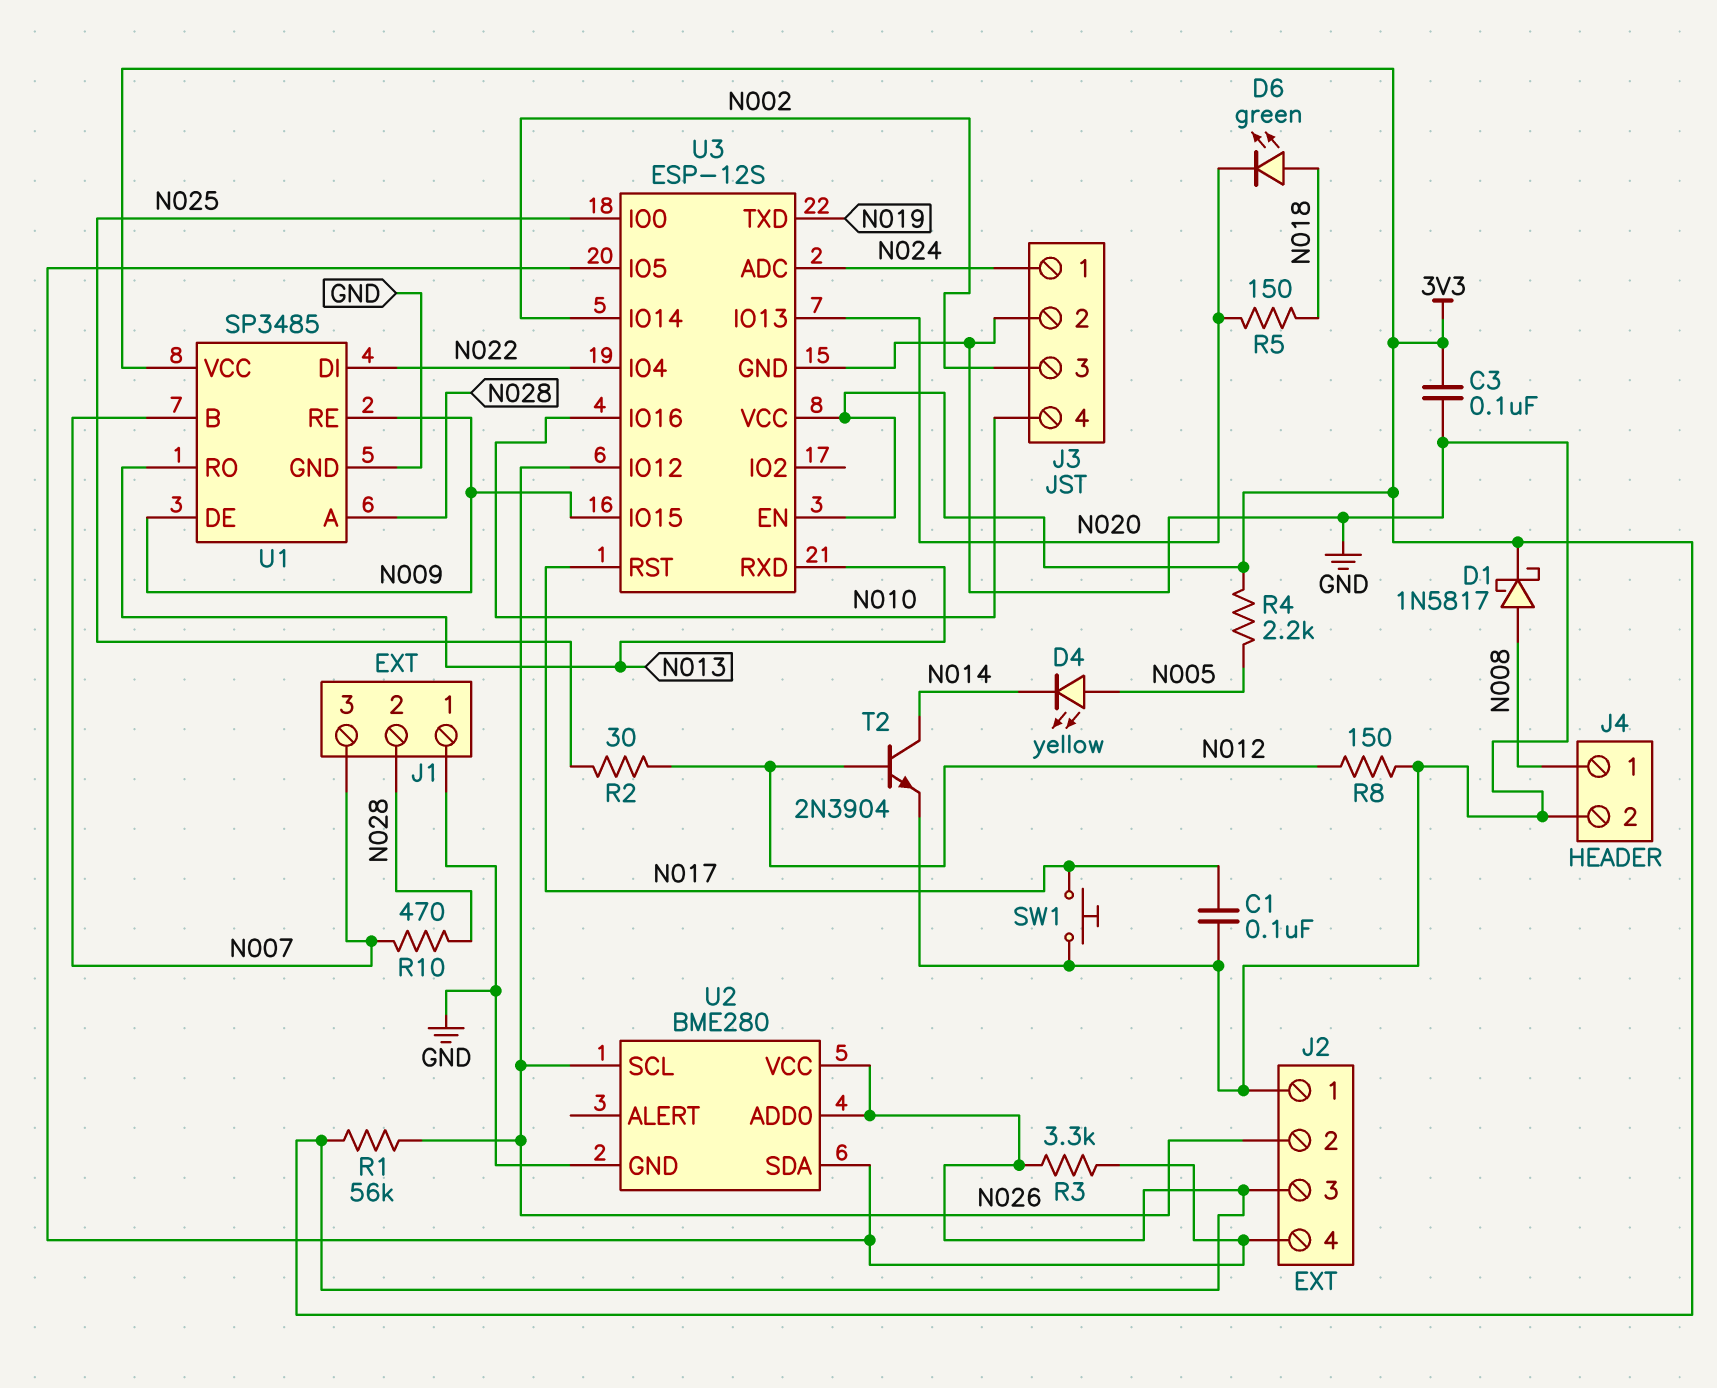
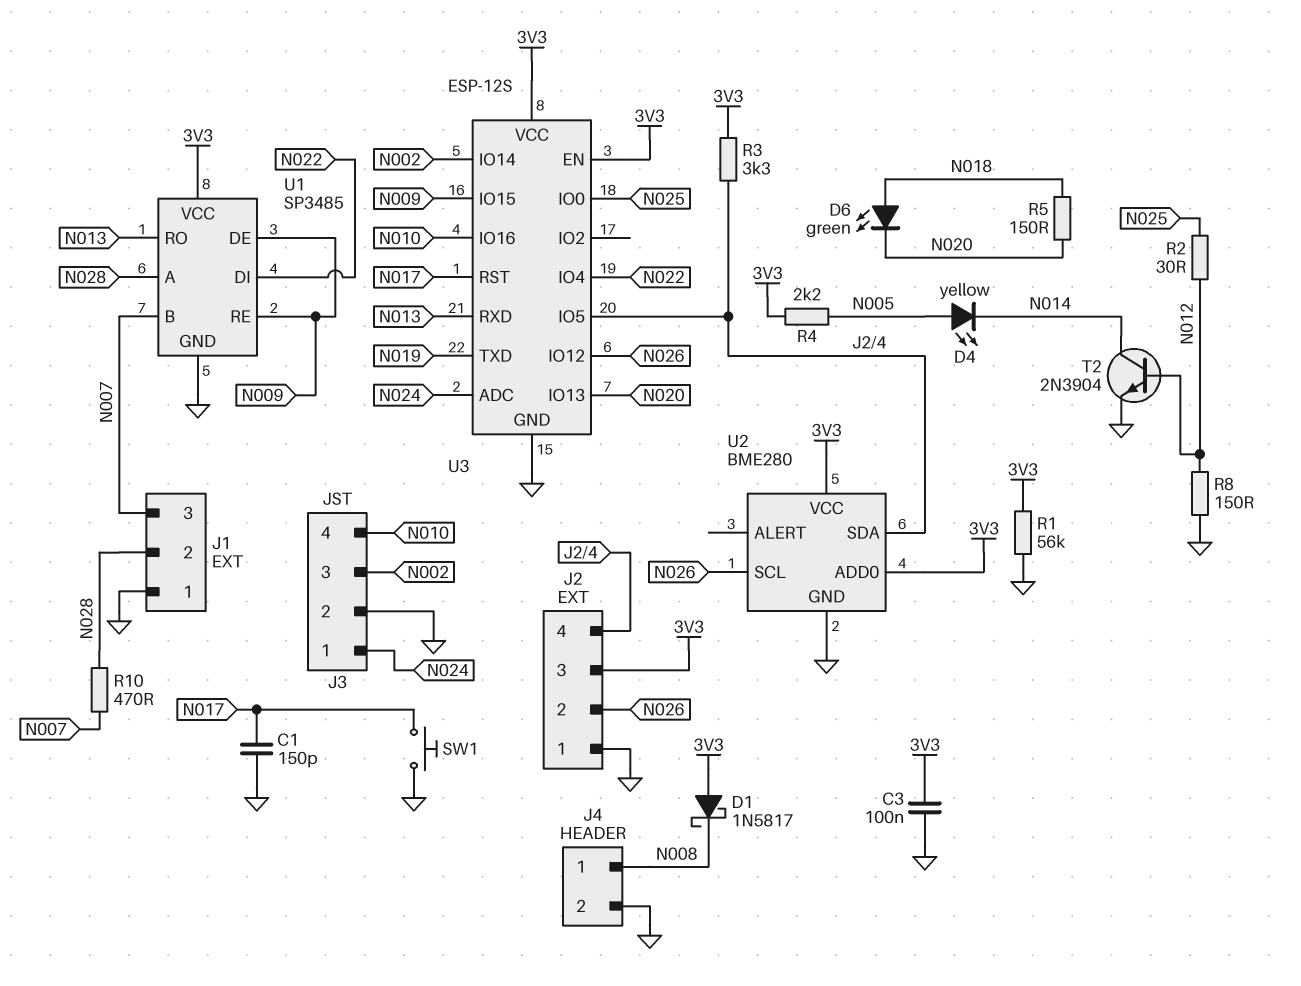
C1: 100nF (GND, N017) -> 150pF (GND, N017)
D1: schottky 1N5817 (A N008, K 3V3) -> schottky 1N5817 (A 3V3, K N008)
R1: 56k (3V3, N026) -> 56k (3V3, GND)

